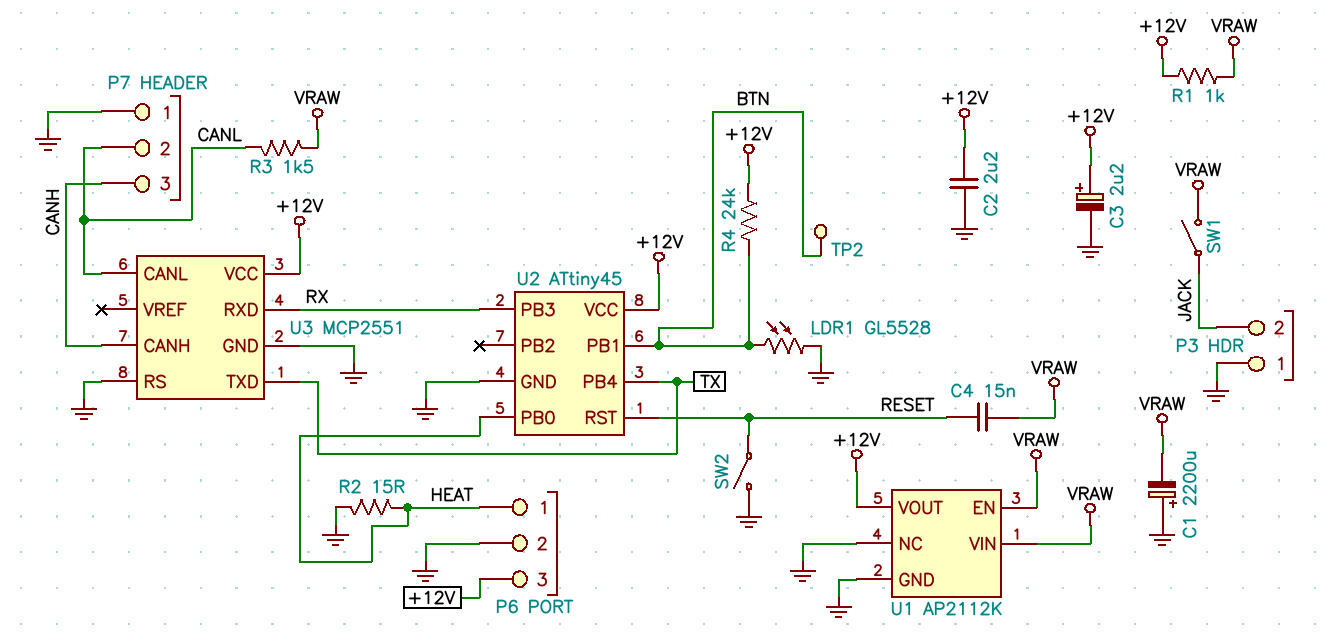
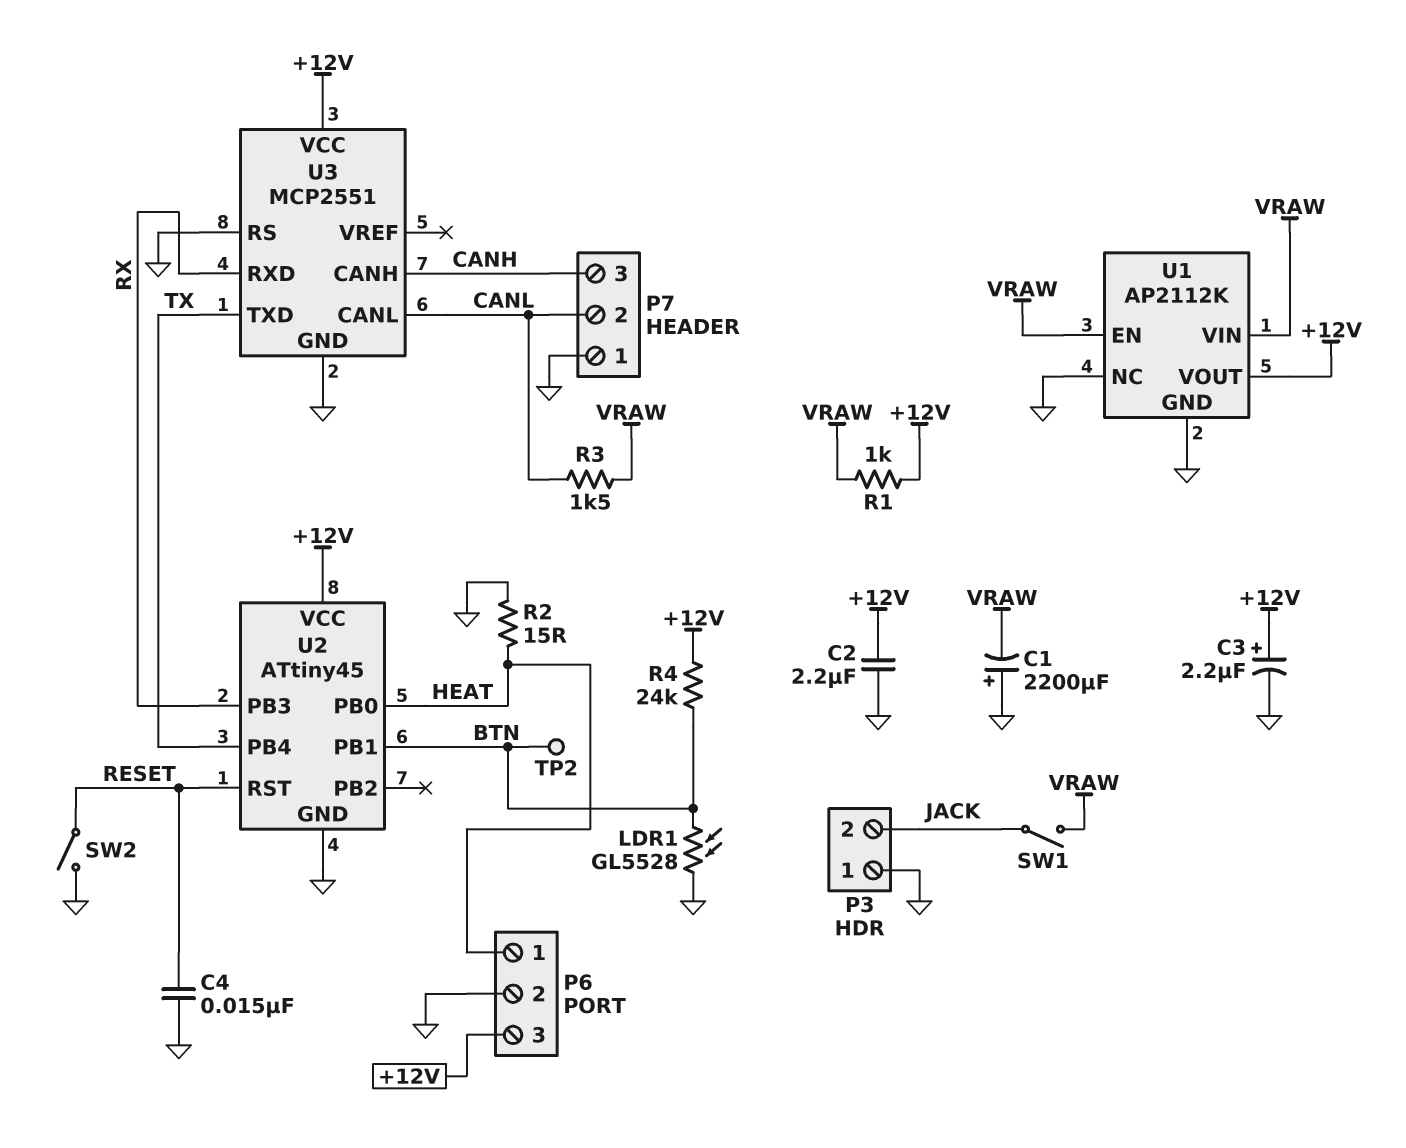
C4: 15nF (RESET, VRAW) -> 15nF (GND, RESET)

